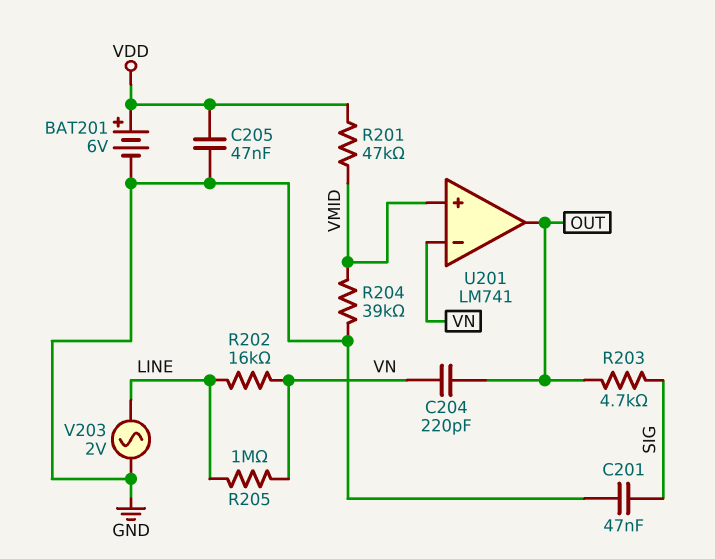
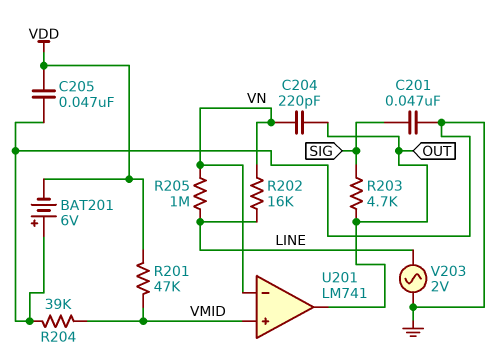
BAT201: 6V (plus VDD, minus GND) -> 6V (plus GND, minus VDD)

